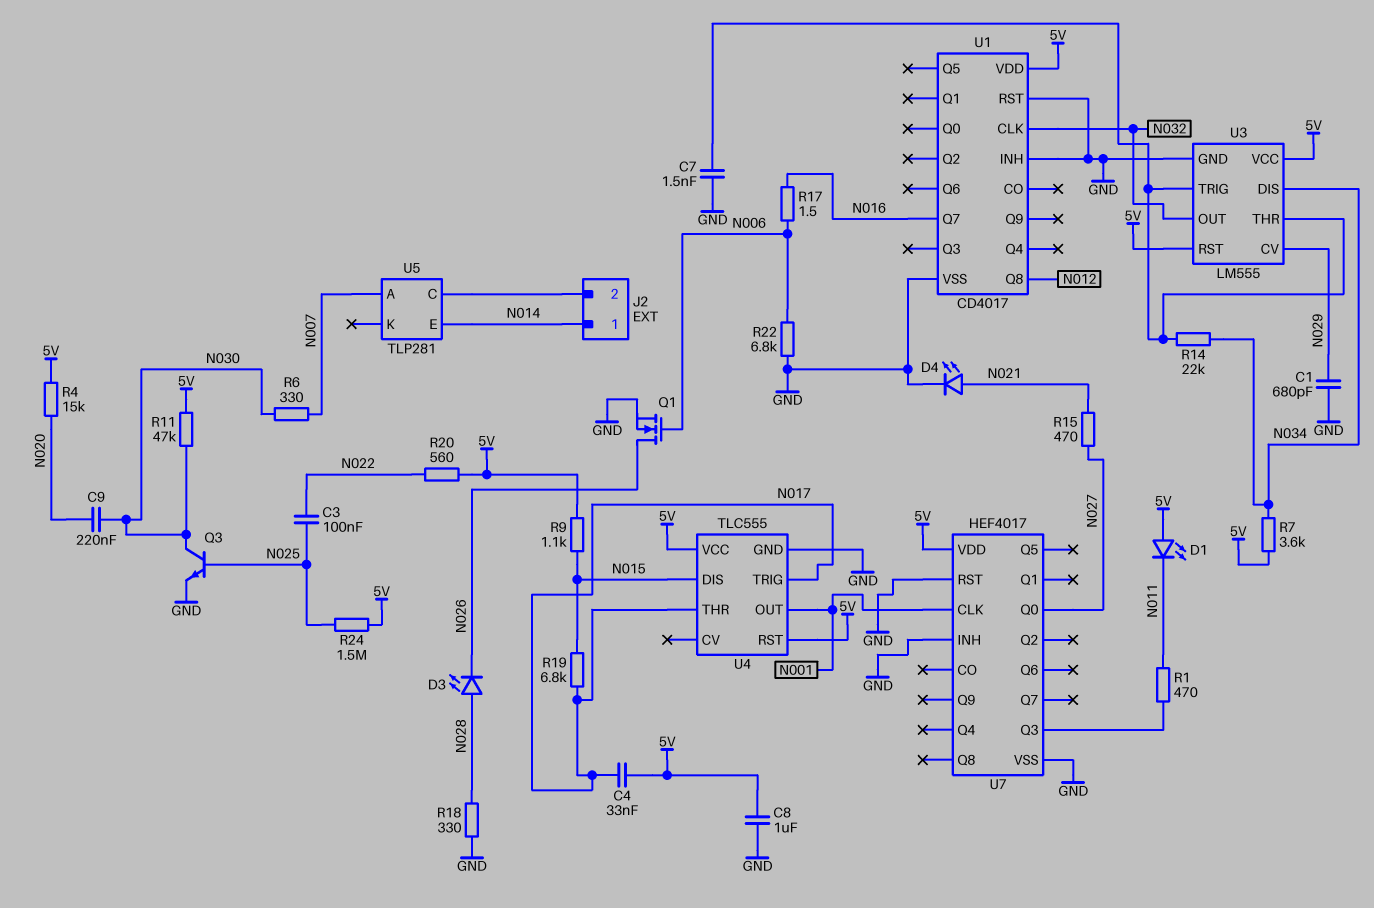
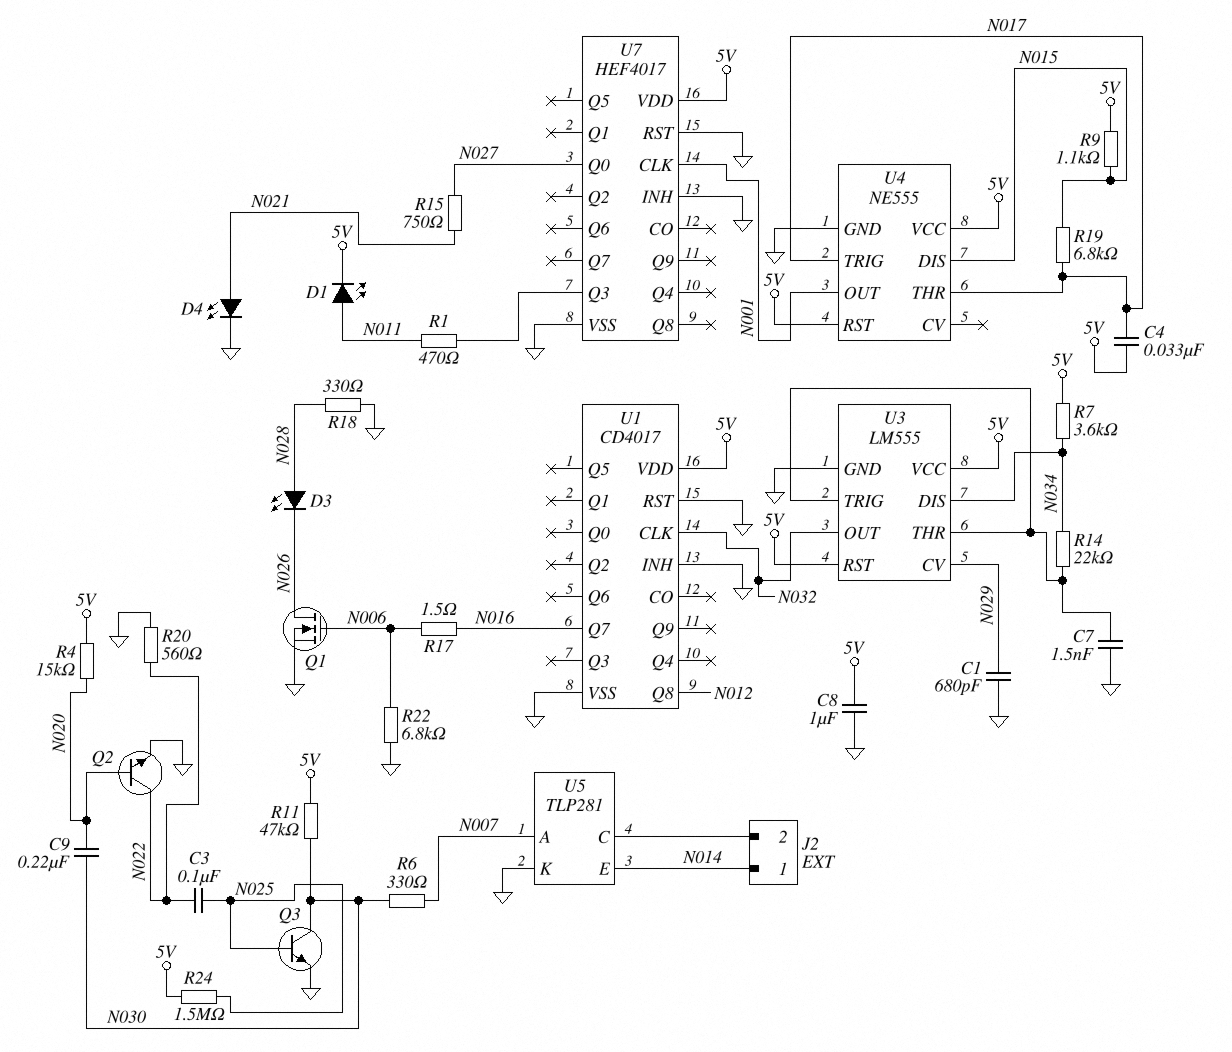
D1: LED (A 5V, K N011) -> LED (A N011, K 5V)
Q2: none -> NPN (B N020, C N022, E GND)
R15: 470 (N021, N027) -> 750 (N021, N027)
R20: 560 (5V, N022) -> 560 (GND, N022)
U4: TLC555 -> NE555
U5 pin K: none -> GND

